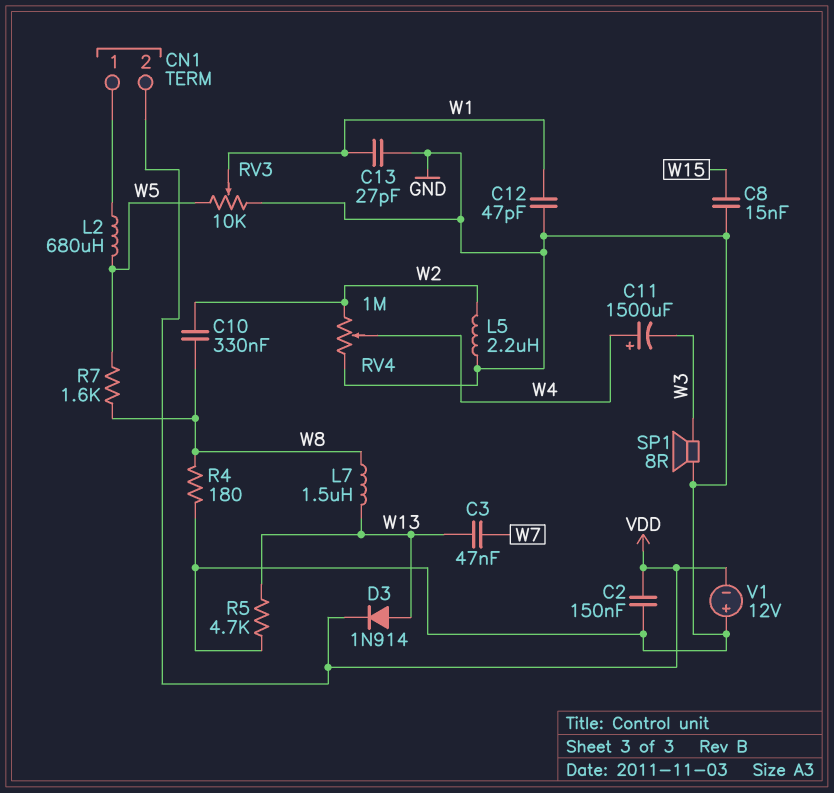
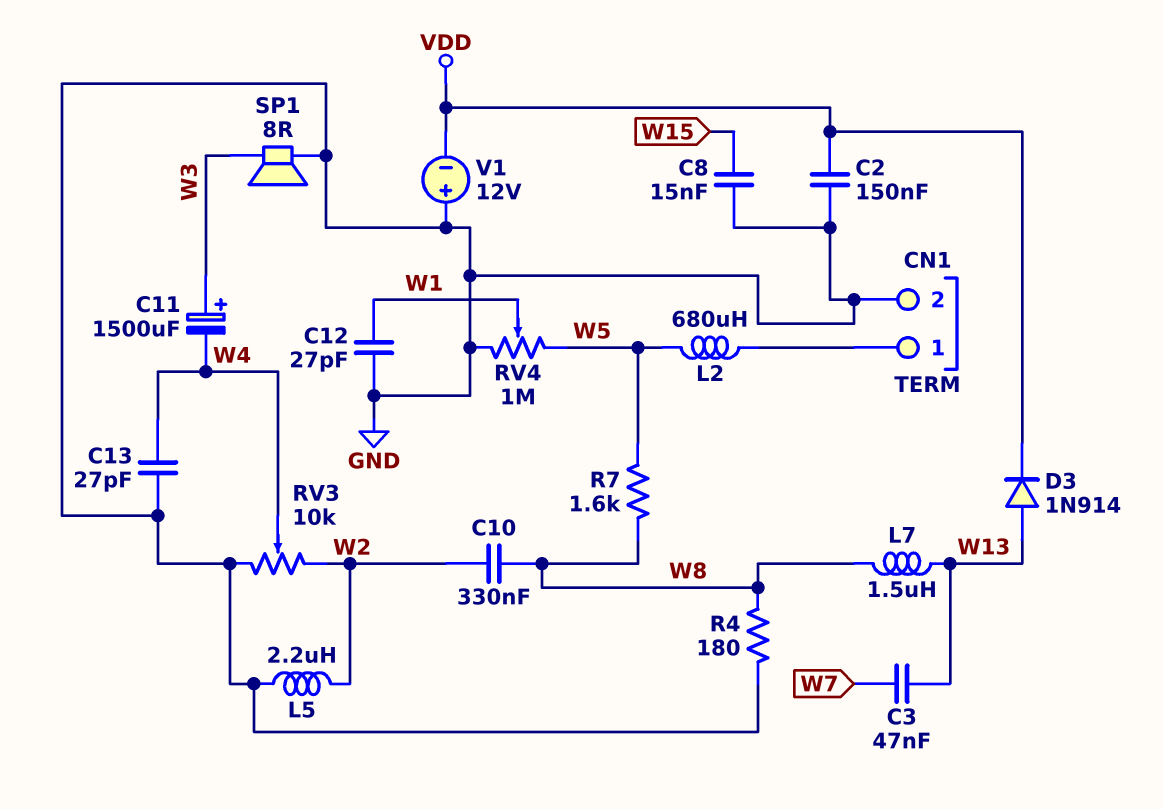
C11: 1500uF (plus W4, minus W3) -> 1500uF (plus W3, minus W4)
C12: 47pF (GND, W1) -> 27pF (GND, W1)
C13: 27pF (GND, W1) -> 27pF (GND, W4)
CN1 pin 2: VDD -> GND
R5: 4.7k (GND, W13) -> none
RV3: 10k (GND, W5, wiper W1) -> 10k (GND, W2, wiper W4)
RV4: 1M (GND, W2, wiper W4) -> 1M (GND, W5, wiper W1)

